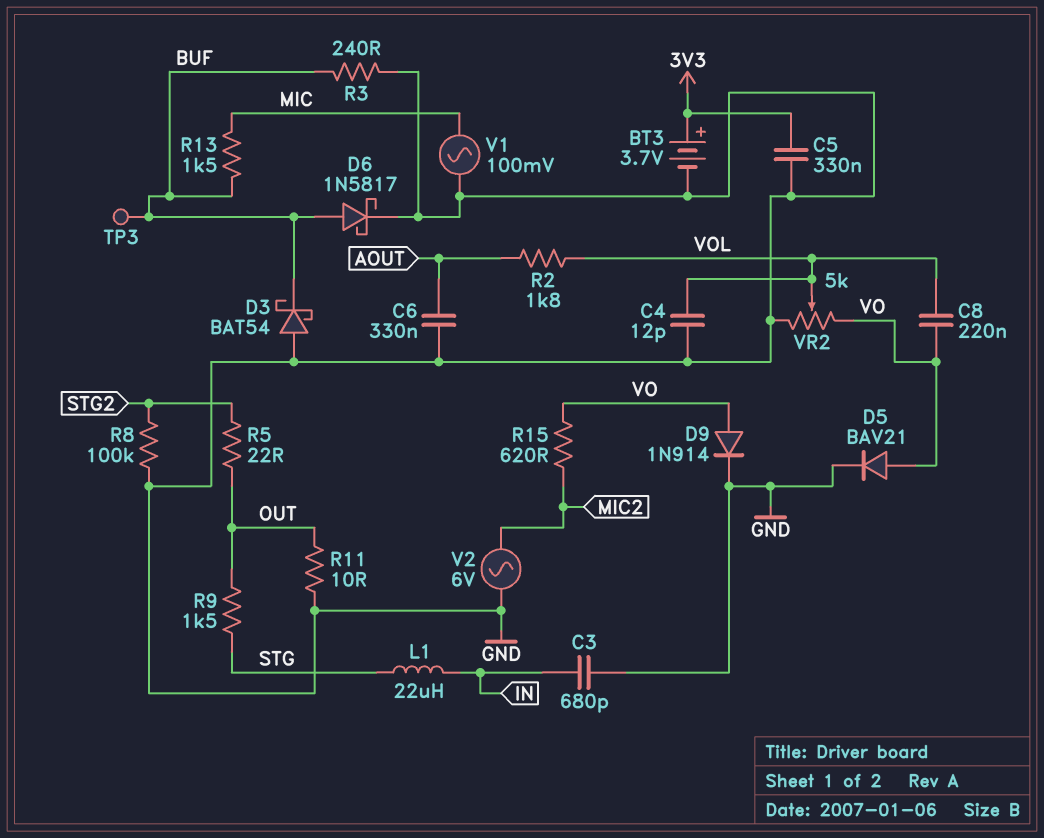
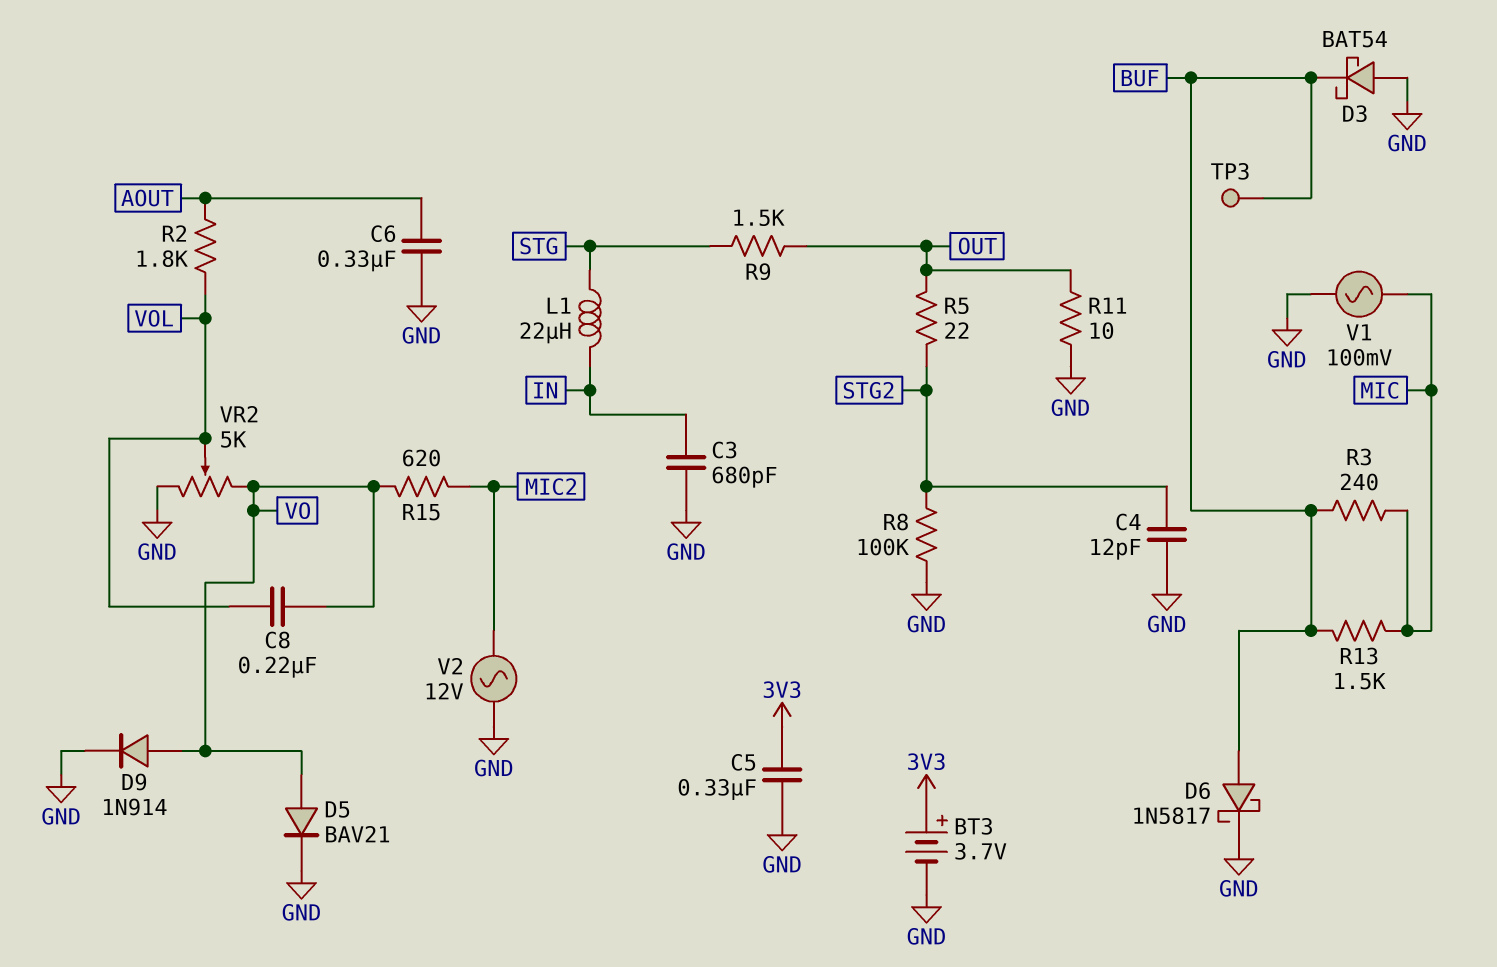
C4: 12pF (GND, VOL) -> 12pF (GND, STG2)
R3: 240 (BUF, GND) -> 240 (BUF, MIC)
V2: AC 6V (GND, MIC2) -> AC 12V (GND, MIC2)

